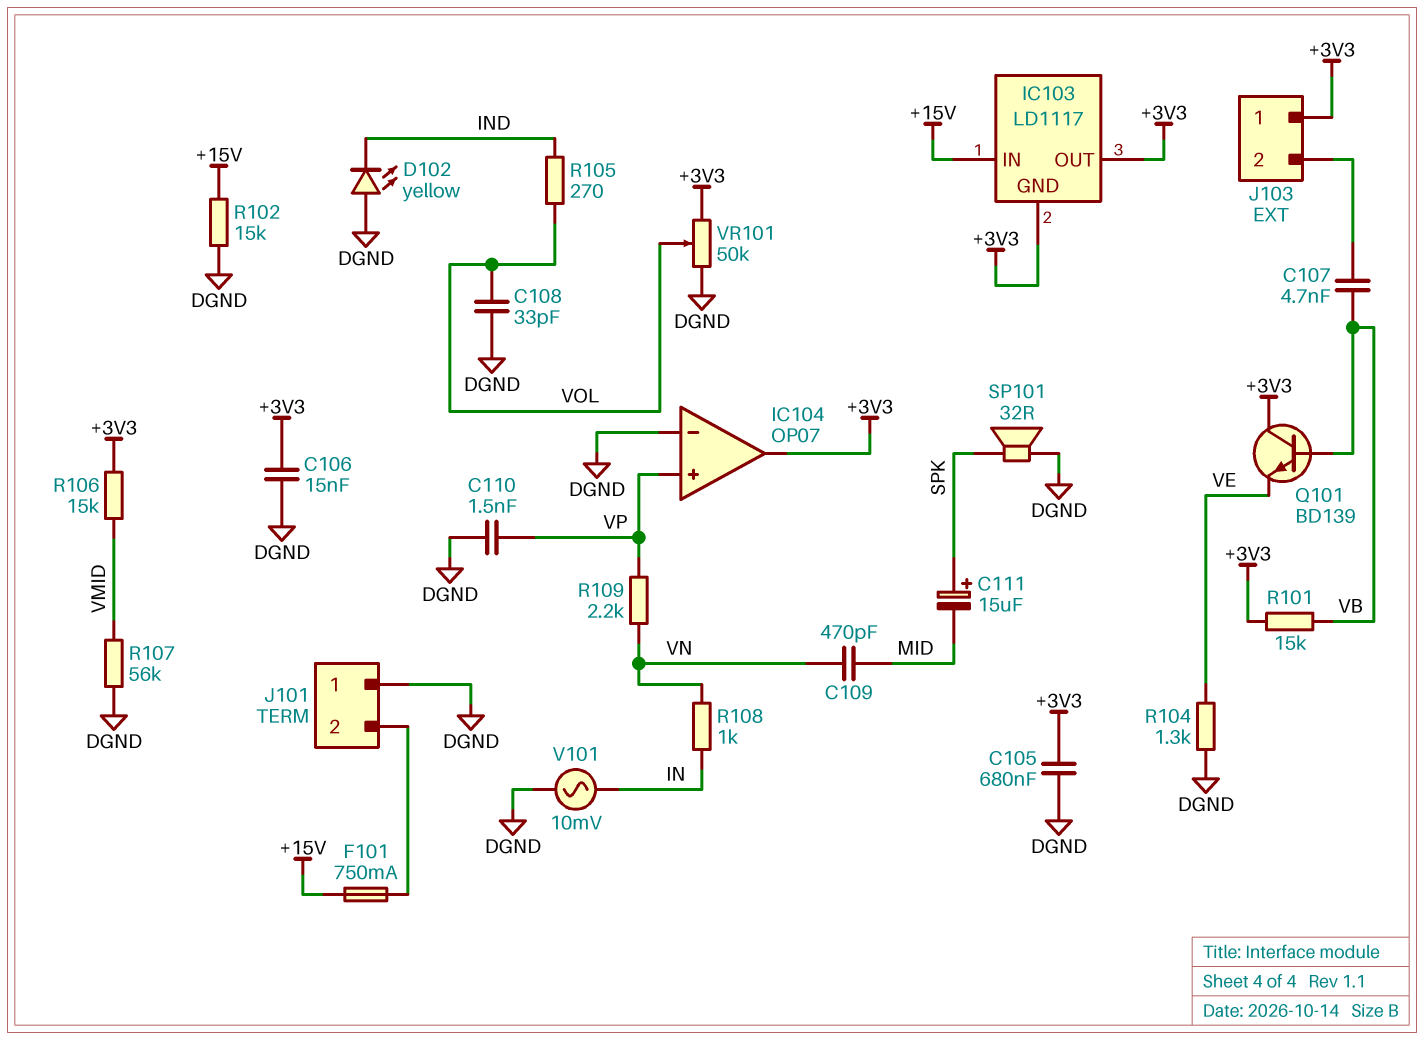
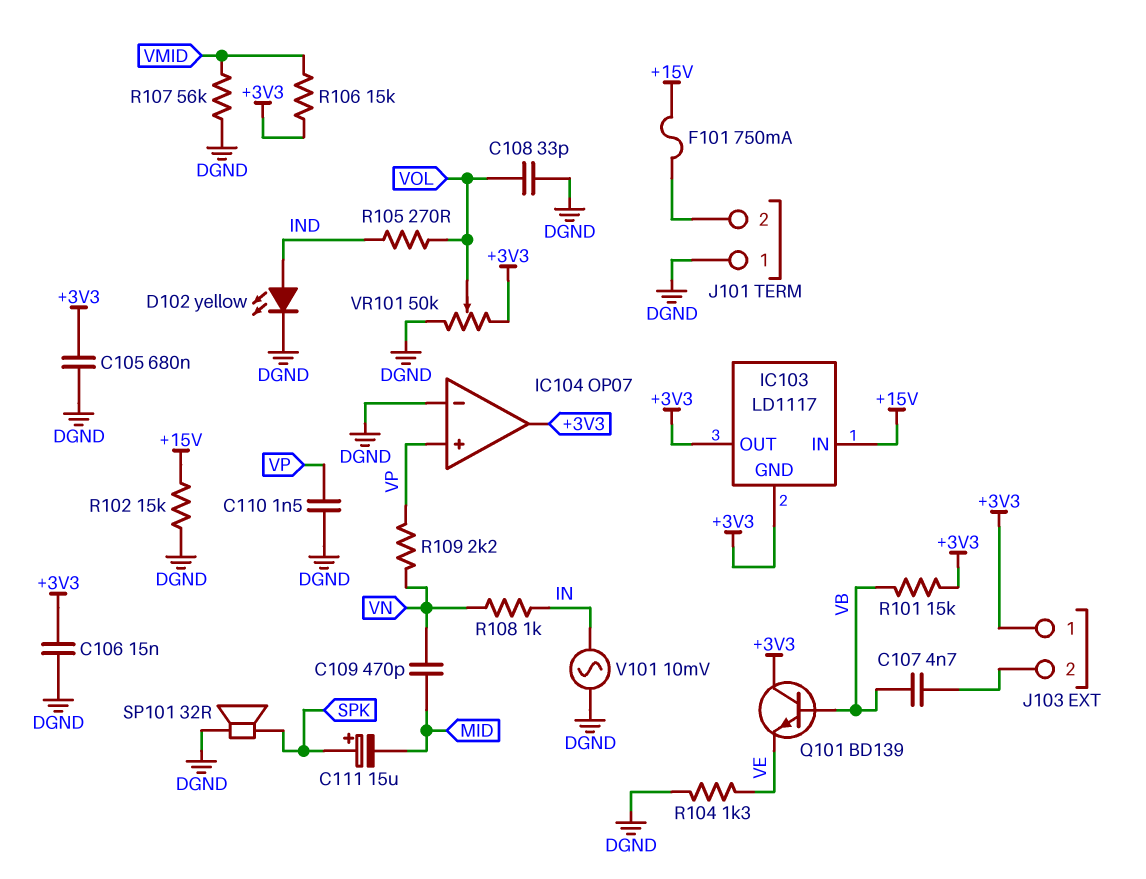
D102: LED yellow (A DGND, K IND) -> LED yellow (A IND, K DGND)

